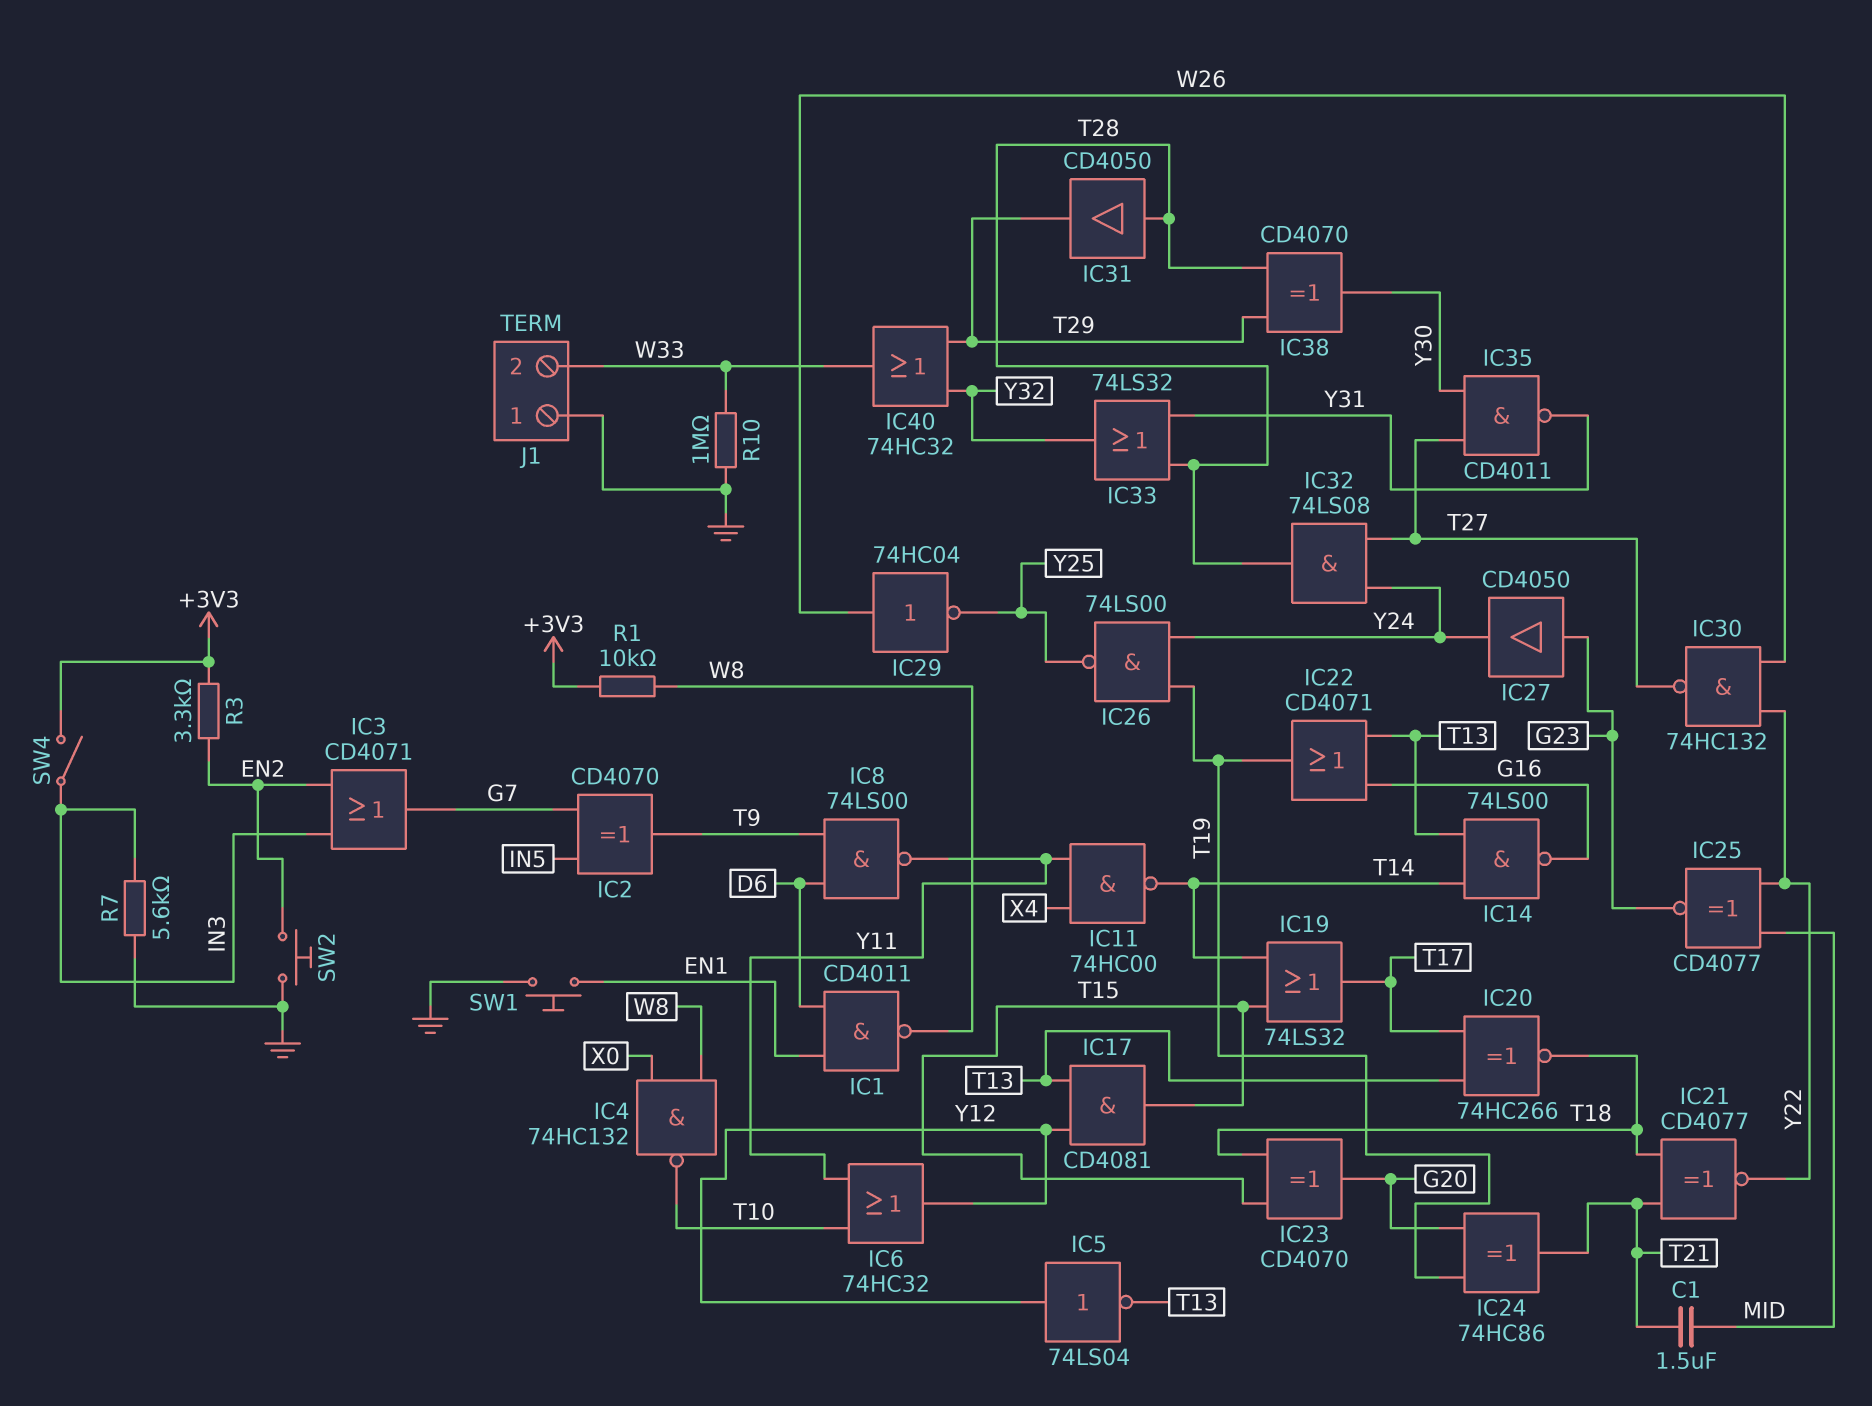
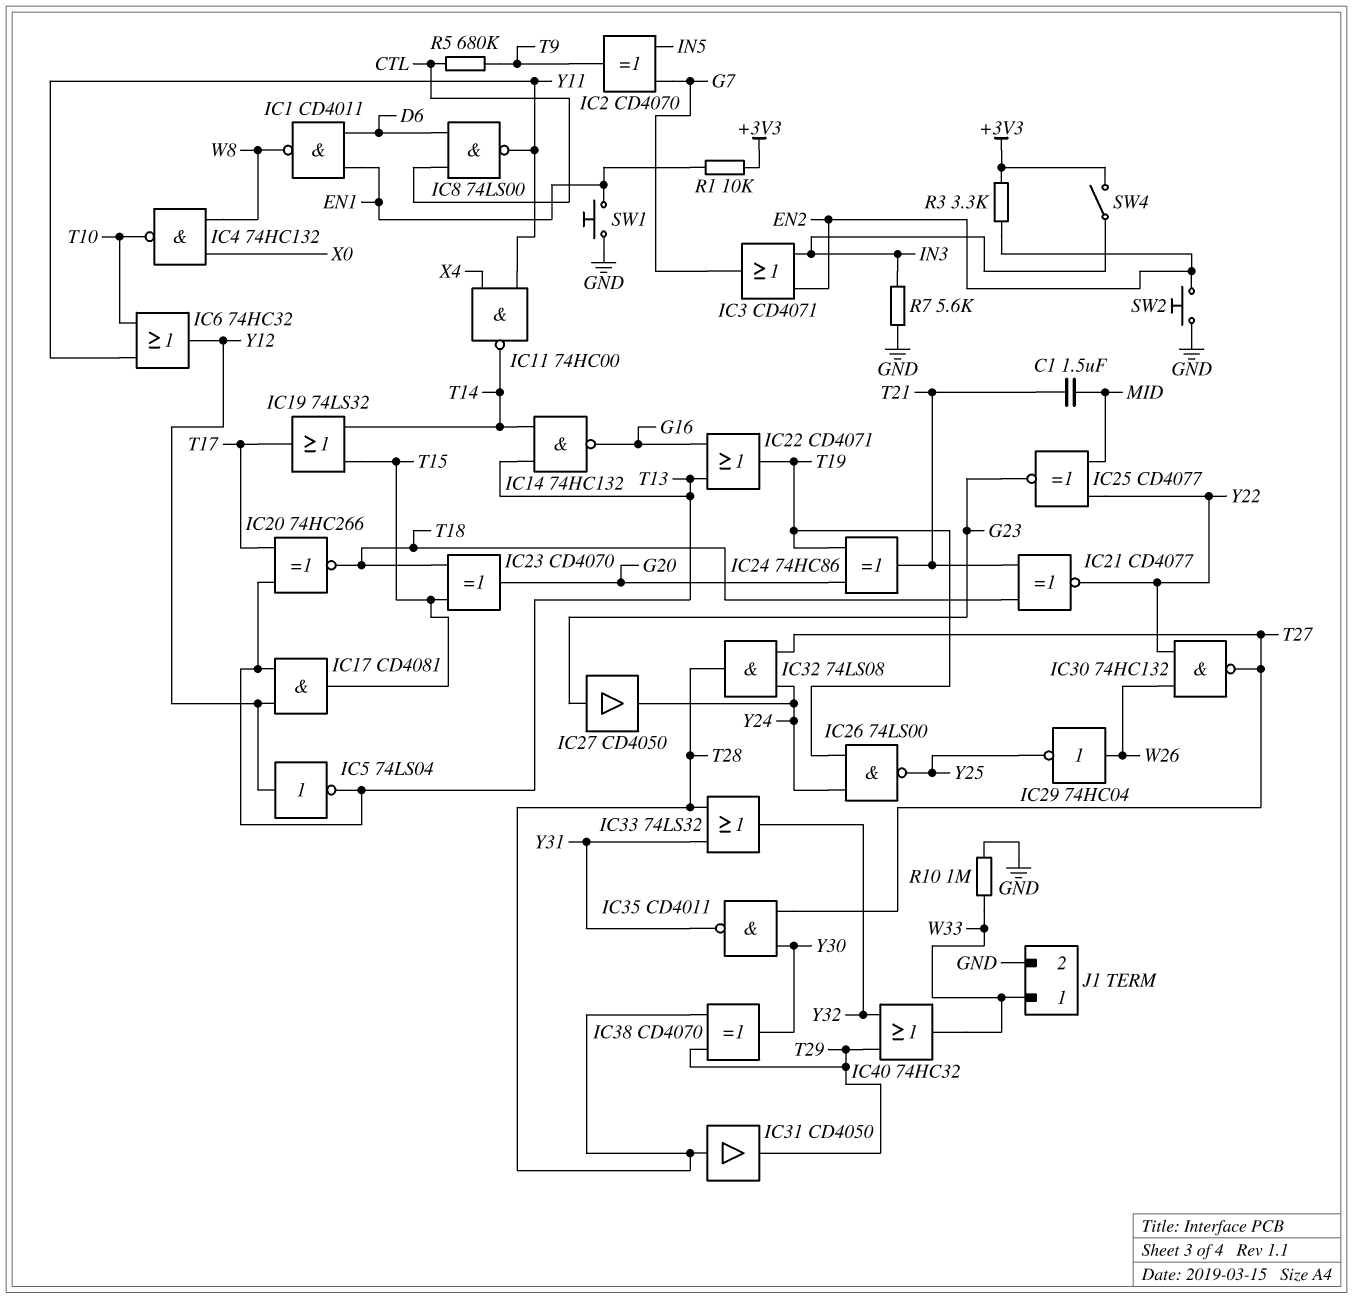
IC8: NAND 74LS00 (in D6, in T9, out Y11) -> NAND 74LS00 (in CTL, in D6, out Y11)
IC14: NAND 74LS00 (in T13, in T14, out G16) -> NAND 74HC132 (in T13, in T14, out G16)
J1 pin 1: GND -> W33
J1 pin 2: W33 -> GND
R1: 10k (+3V3, W8) -> 10k (+3V3, EN1)
R5: none -> 680k (CTL, T9)

